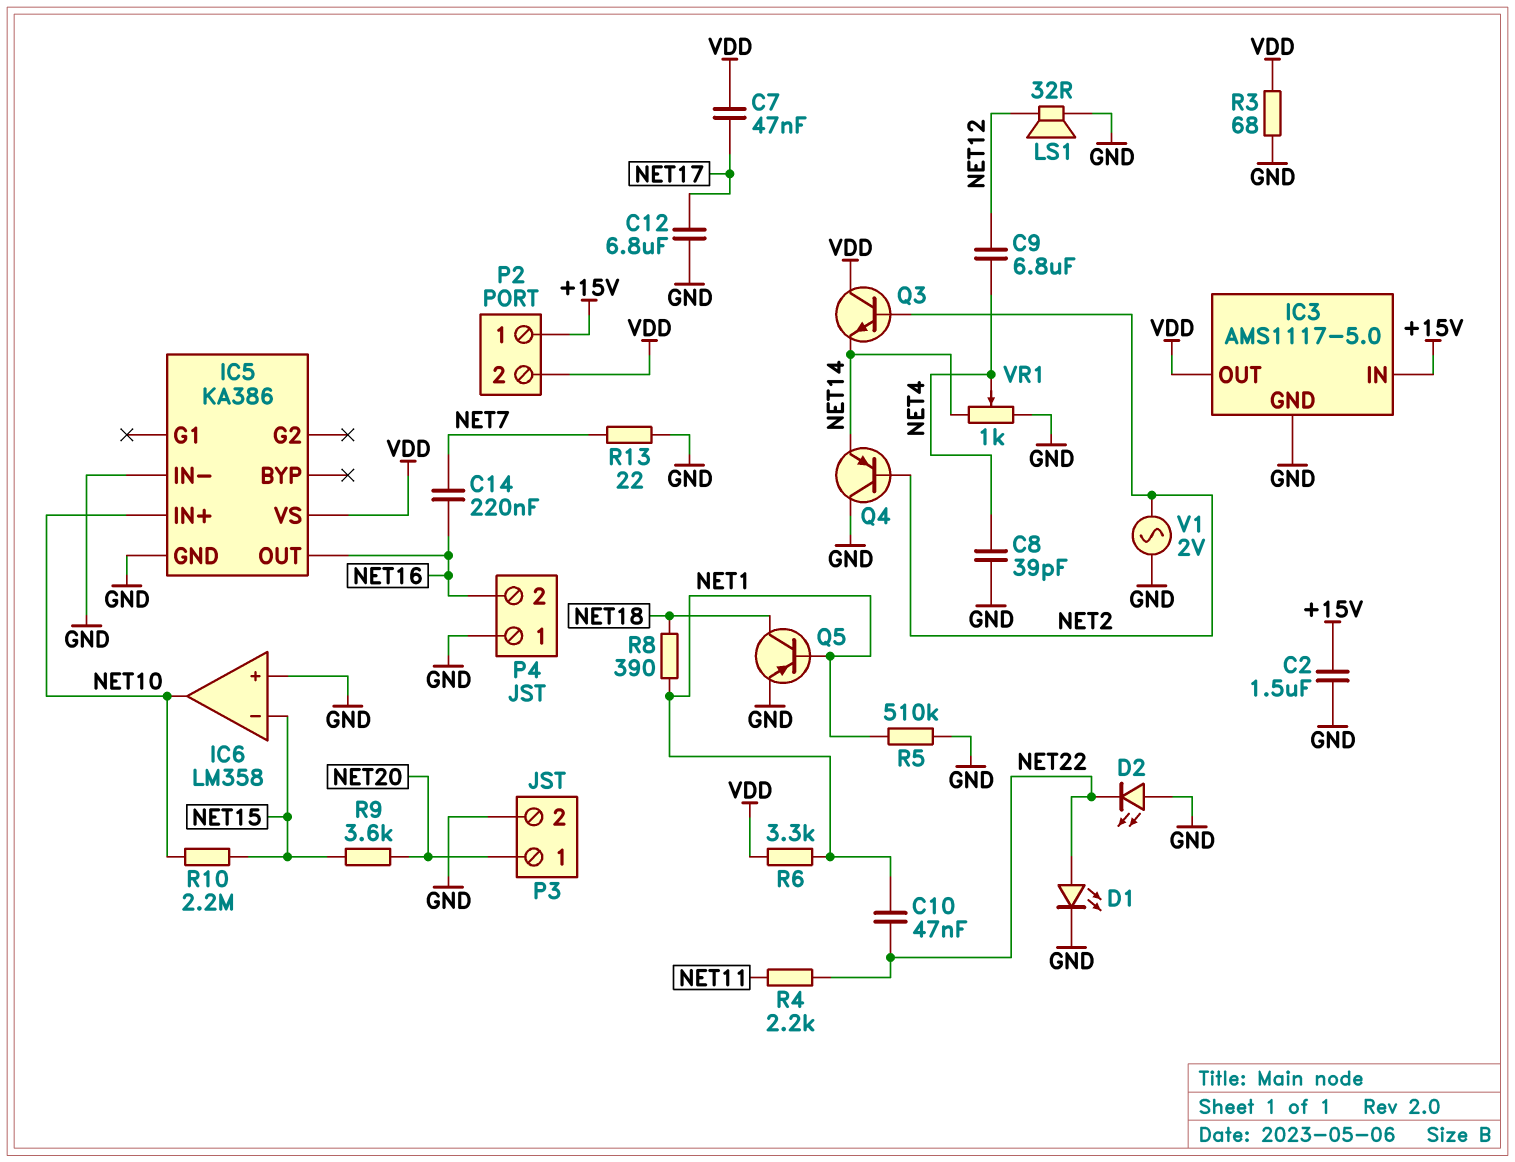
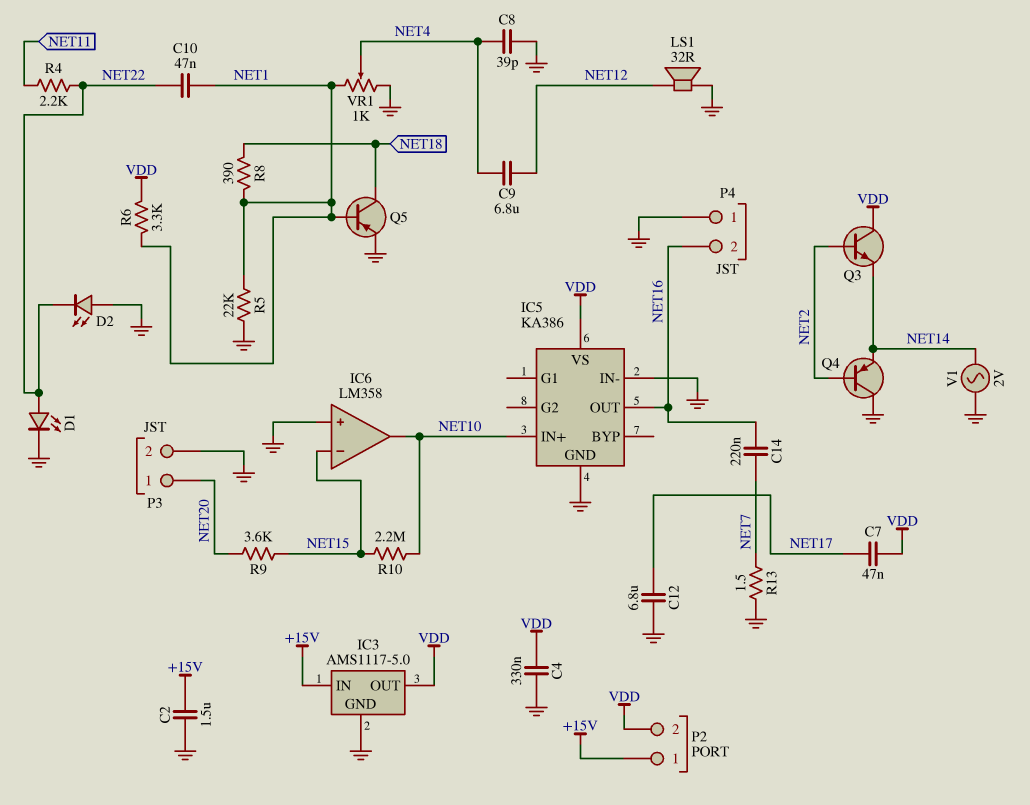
C4: none -> 330nF (GND, VDD)
R3: 68 (GND, VDD) -> none
R5: 510k (GND, NET1) -> 22k (GND, NET1)
R13: 22 (GND, NET7) -> 1.5 (GND, NET7)
V1: AC 2V (GND, NET2) -> AC 2V (GND, NET14)
VR1: 1k (GND, NET14, wiper NET4) -> 1k (GND, NET1, wiper NET4)

